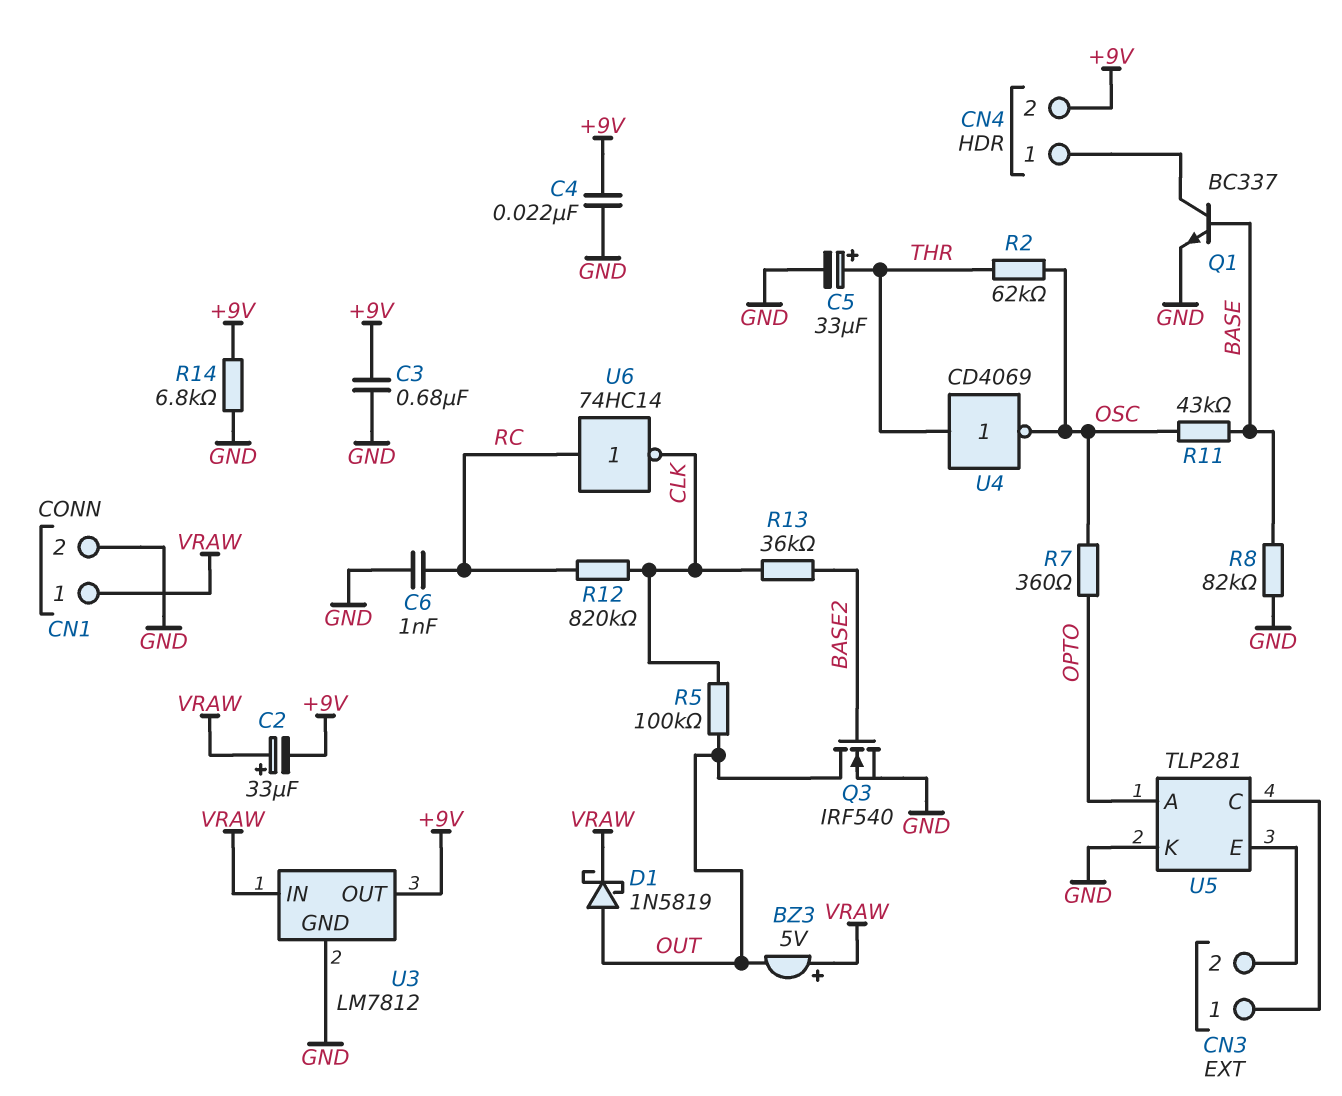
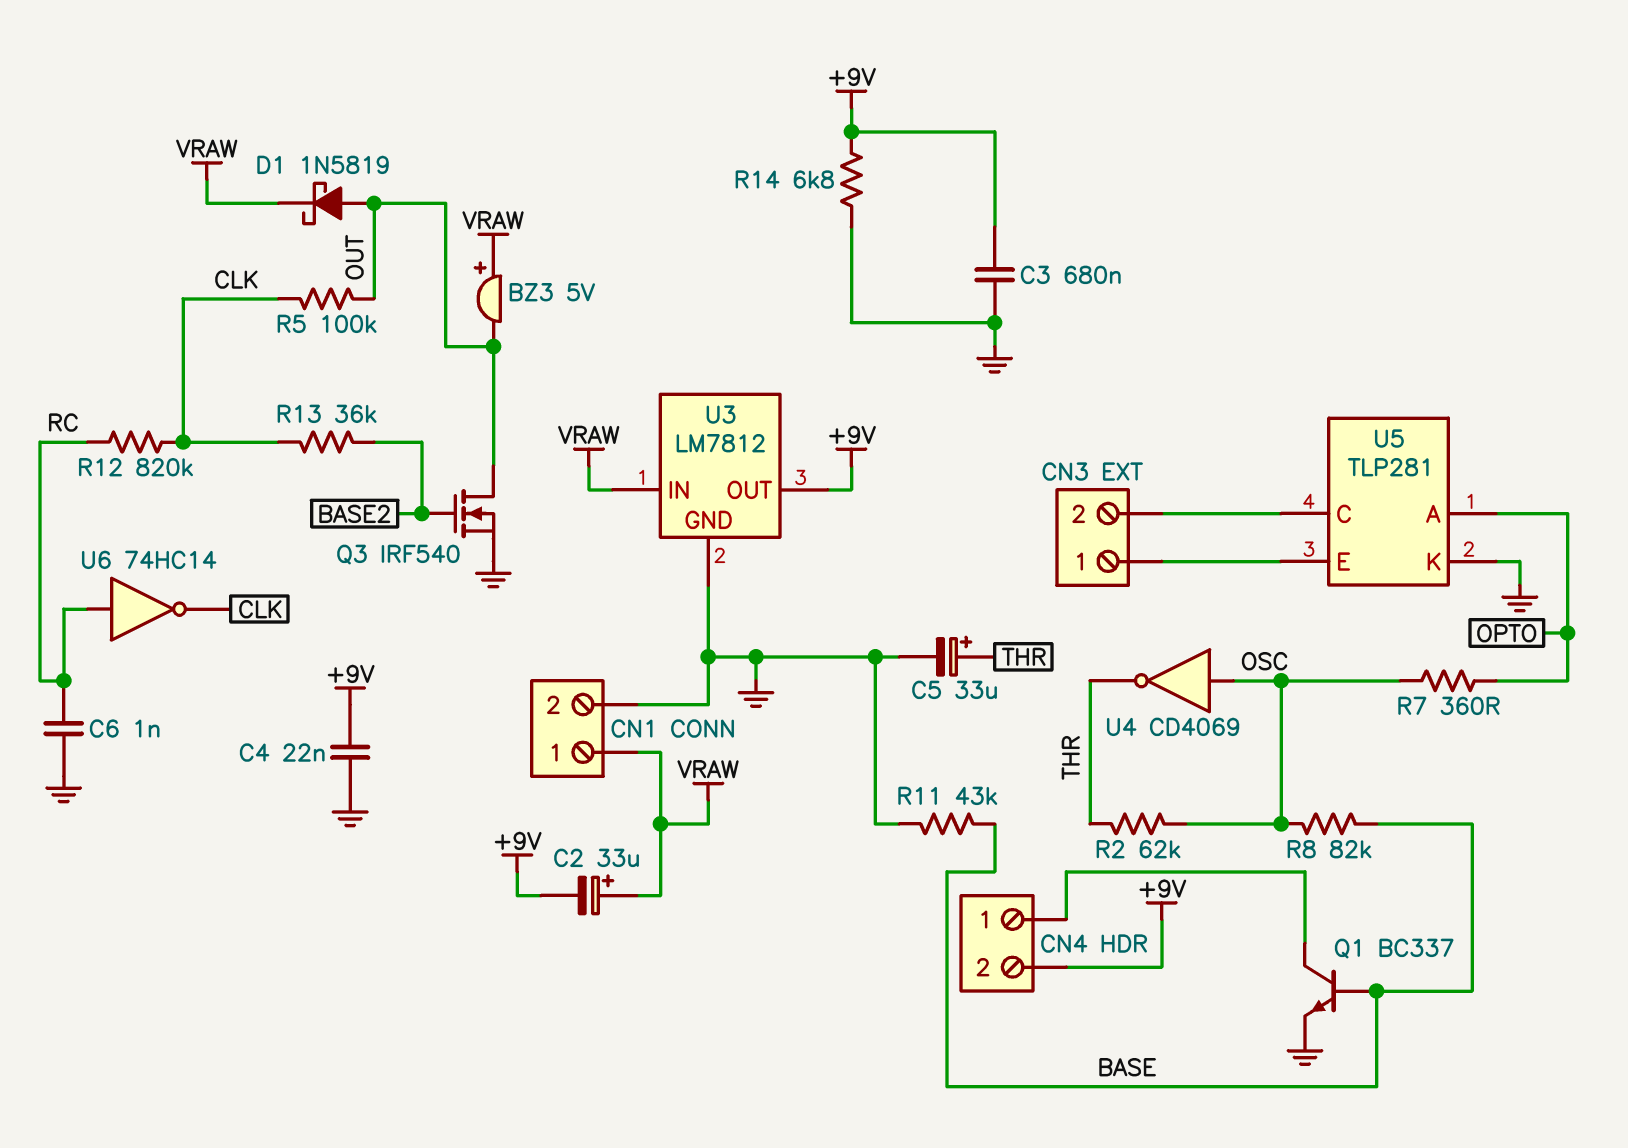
R8: 82k (BASE, GND) -> 82k (BASE, OSC)
R11: 43k (BASE, OSC) -> 43k (BASE, GND)
U4: NOT CD4069 (in THR, out OSC) -> NOT CD4069 (in OSC, out THR)
U5 pin C: CN3/1 -> CN3/2
U5 pin E: CN3/2 -> CN3/1

